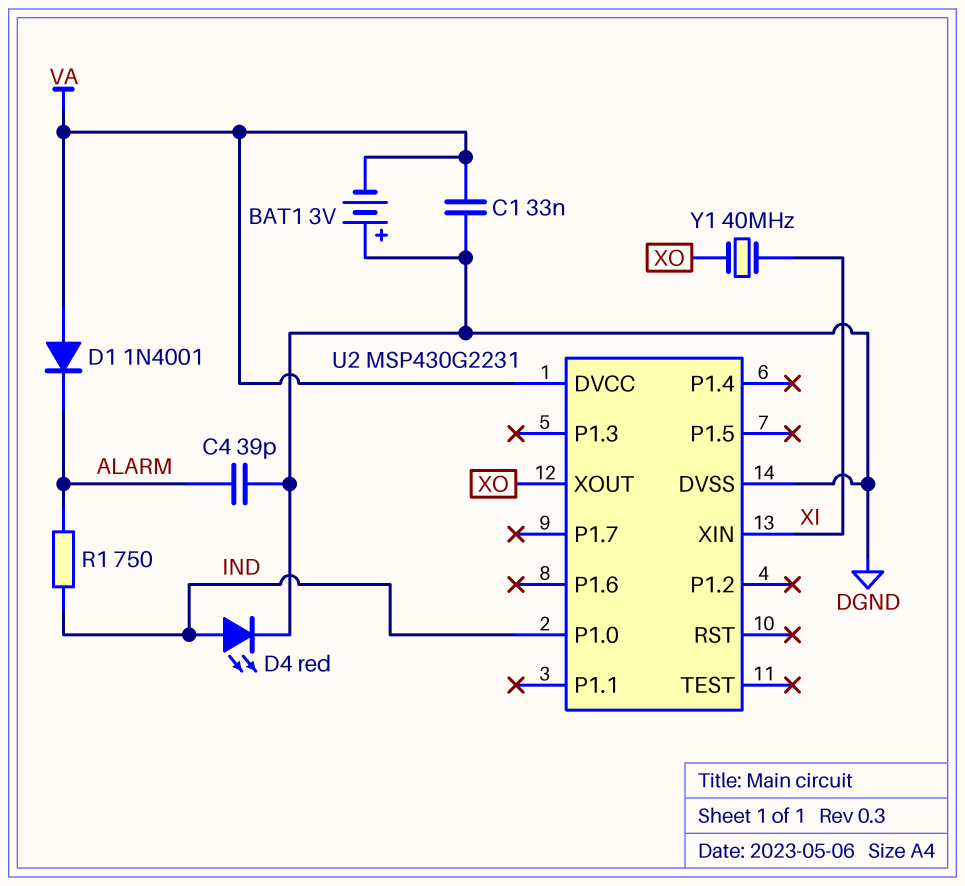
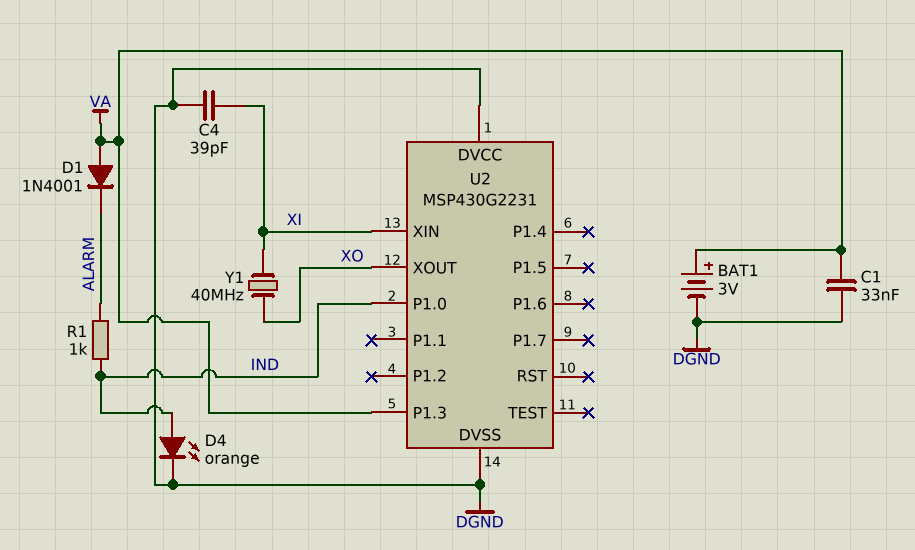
BAT1: 3V (plus DGND, minus VA) -> 3V (plus VA, minus DGND)
C4: 39pF (ALARM, DGND) -> 39pF (DGND, XI)
D4: LED red (A IND, K DGND) -> LED orange (A IND, K DGND)
R1: 750 (ALARM, IND) -> 1k (ALARM, IND)
U2 pin DVCC: VA -> DGND
U2 pin P1.3: none -> VA

